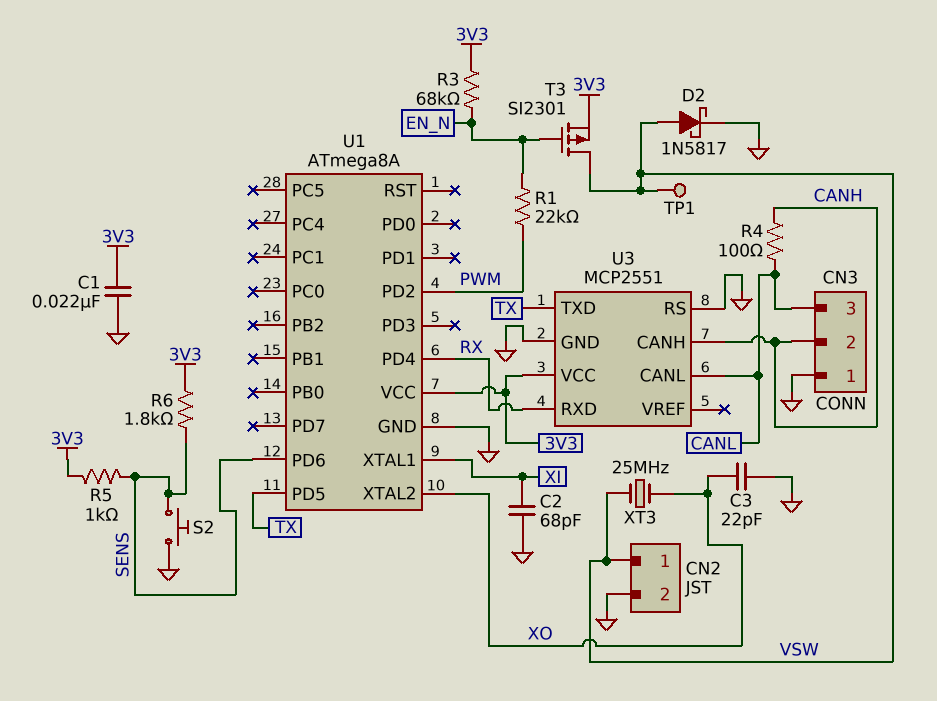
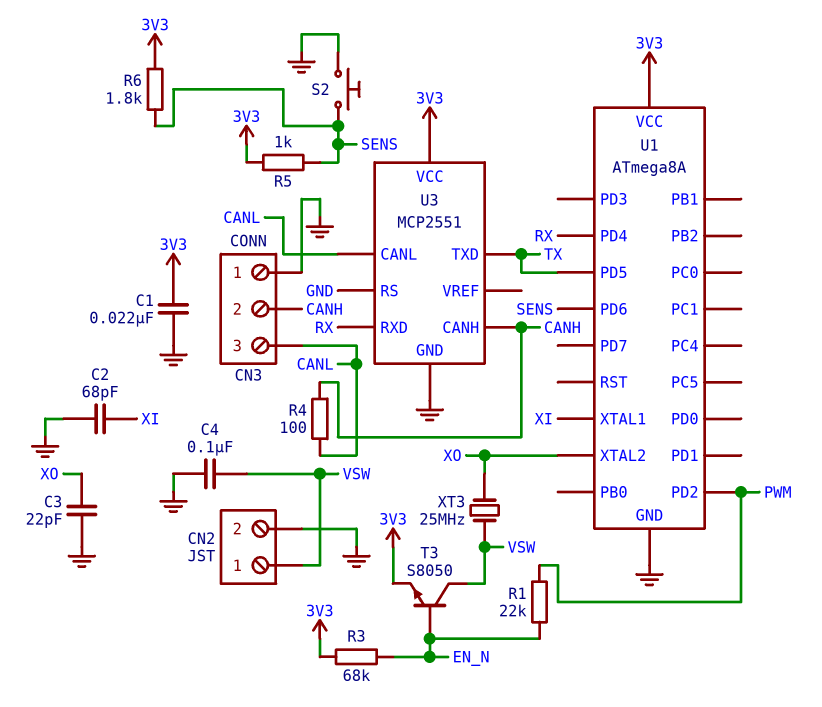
C4: none -> 100nF (GND, VSW)
D2: schottky 1N5817 (A VSW, K GND) -> none
T3: PMOS SI2301 (G EN_N, D VSW, S 3V3) -> NPN S8050 (B EN_N, C VSW, E 3V3)
TP1: test point (VSW) -> none

